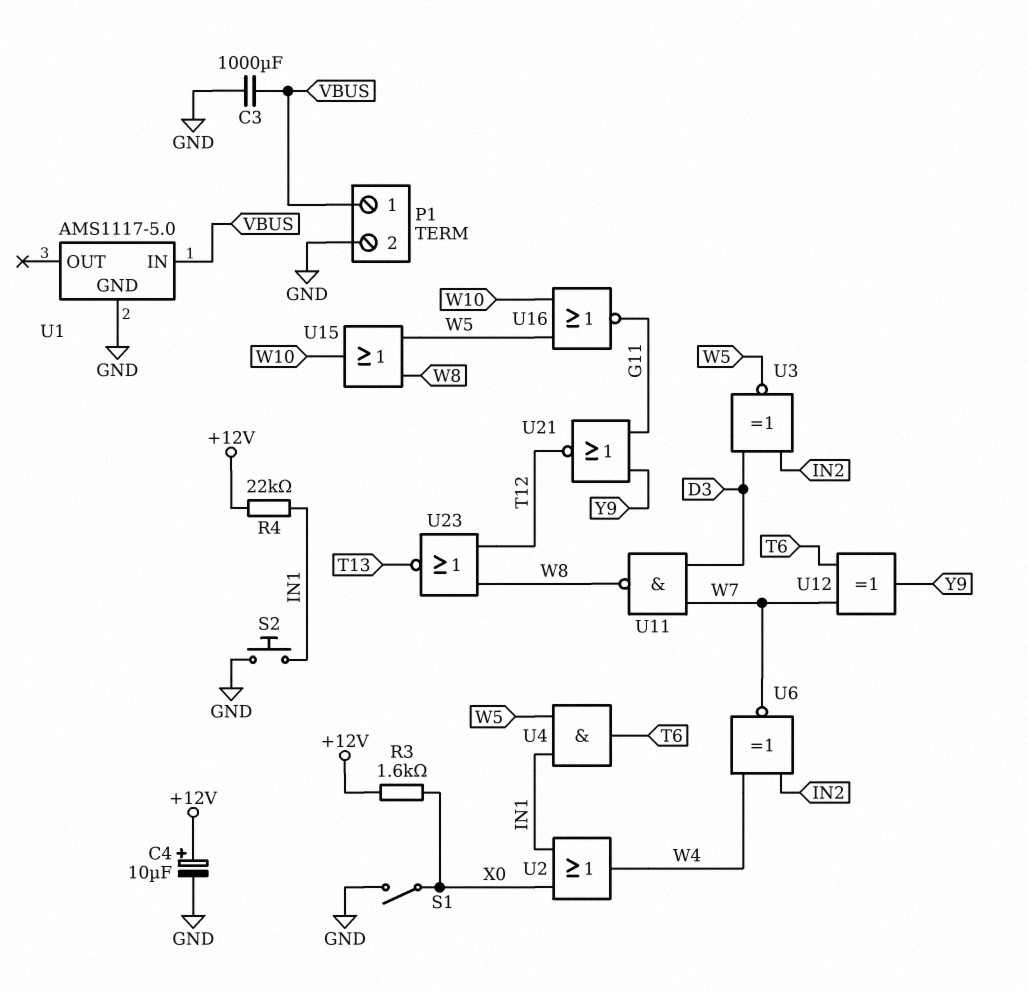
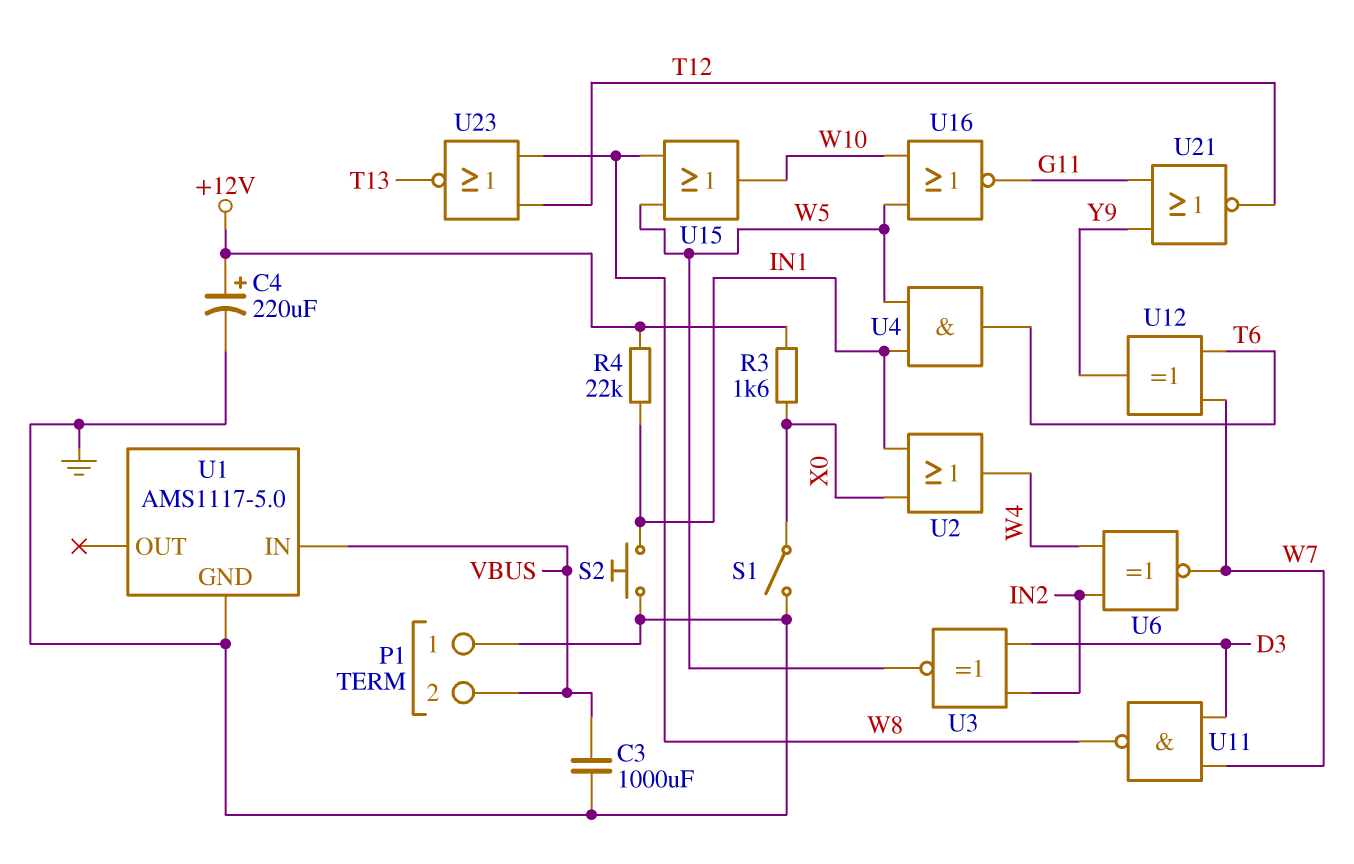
C4: 10uF (plus +12V, minus GND) -> 220uF (plus +12V, minus GND)
P1 pin 1: VBUS -> GND
P1 pin 2: GND -> VBUS

